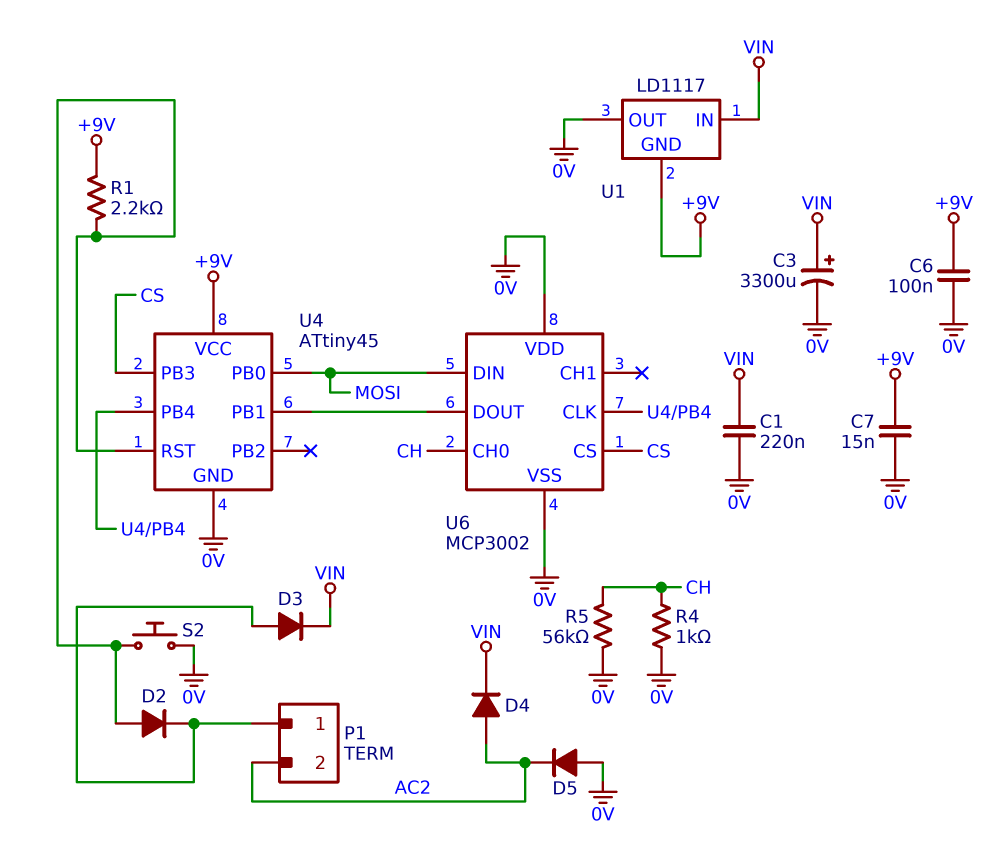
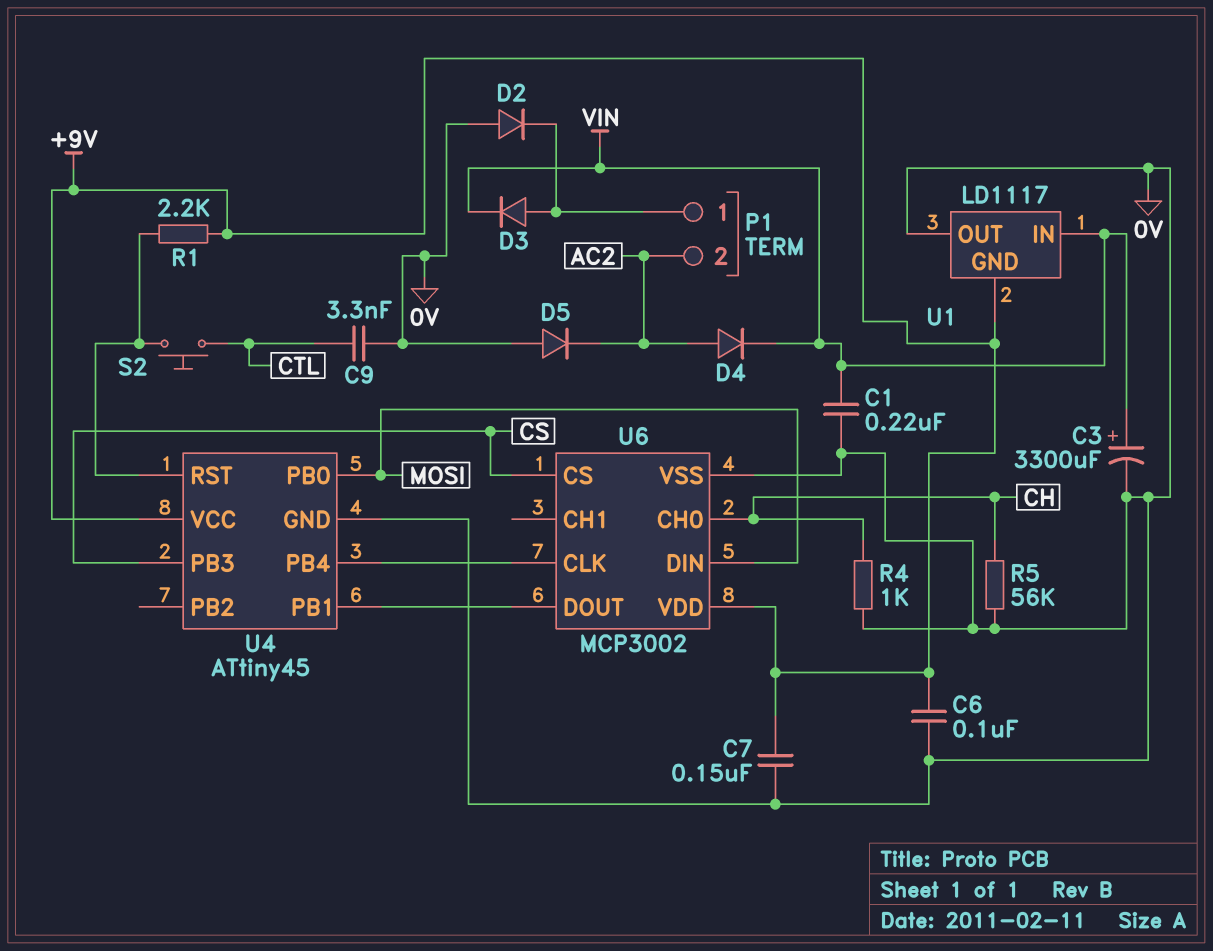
C7: 15nF (+9V, 0V) -> 150nF (+9V, 0V)
C9: none -> 3.3nF (0V, CTL)
D2: diode (A U4/RST, K P1/1) -> diode (A 0V, K P1/1)
S2: button (0V, U4/RST) -> button (CTL, U4/RST)
U6 pin VDD: 0V -> +9V

